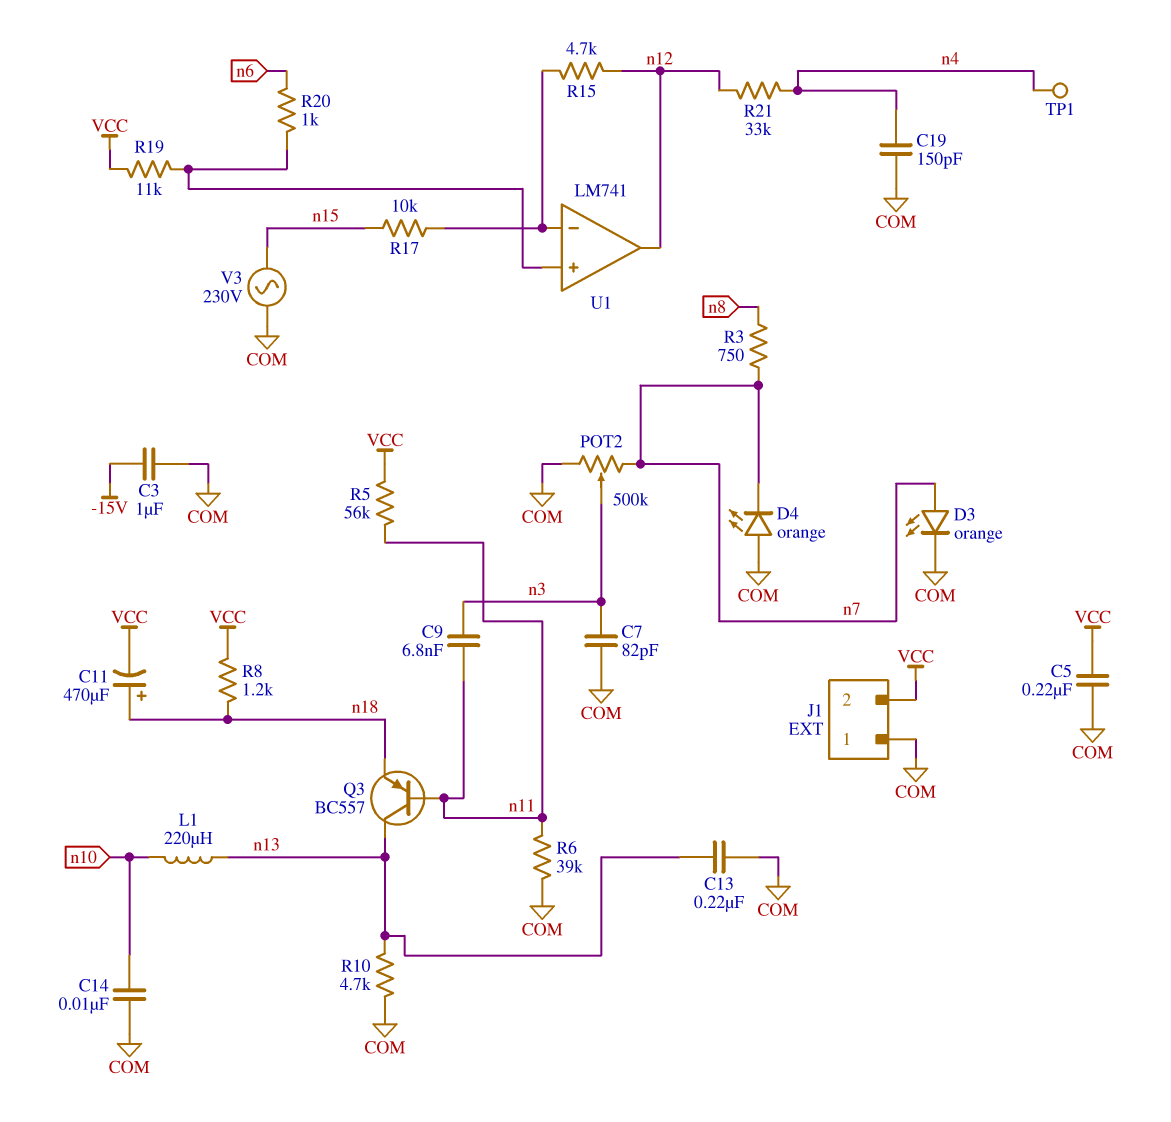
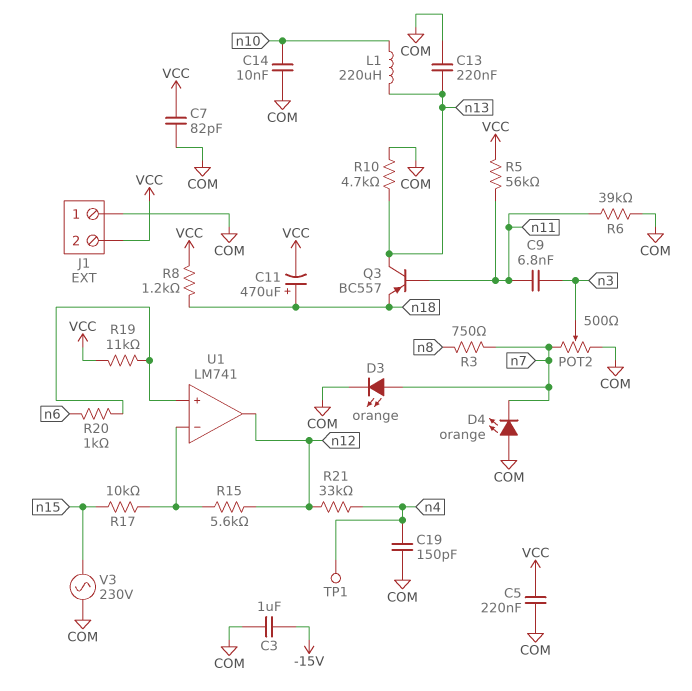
C7: 82pF (COM, n3) -> 82pF (COM, VCC)
POT2: 500k (COM, n7, wiper n3) -> 500 (COM, n7, wiper n3)
R15: 4.7k (U1/in-, n12) -> 5.6k (U1/in-, n12)

